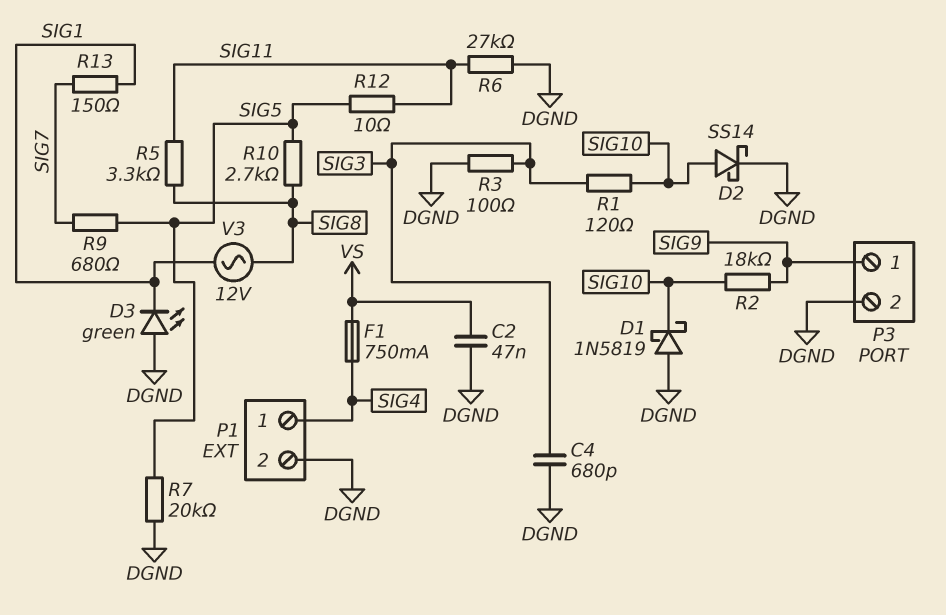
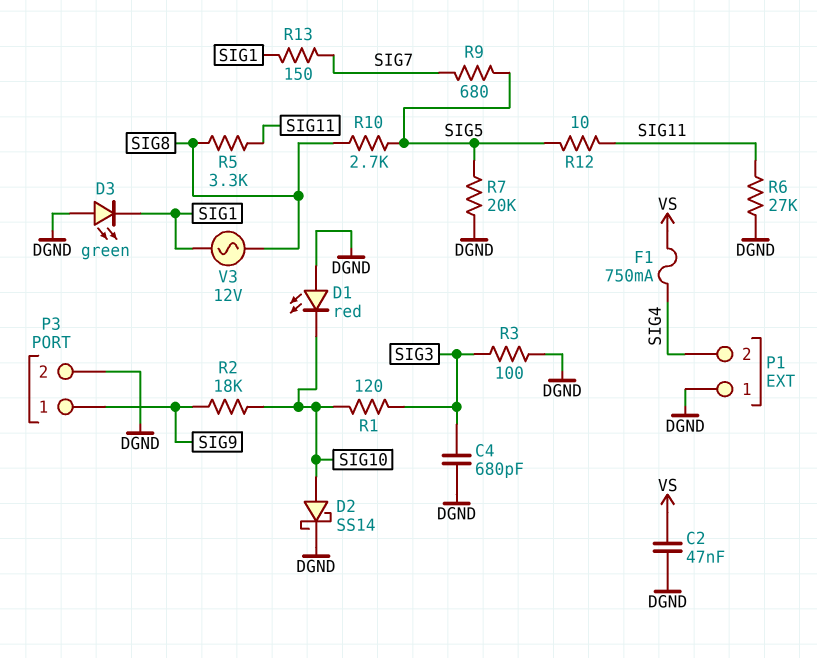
D1: schottky 1N5819 (A DGND, K SIG10) -> LED red (A DGND, K SIG10)
P1 pin 1: SIG4 -> DGND
P1 pin 2: DGND -> SIG4

